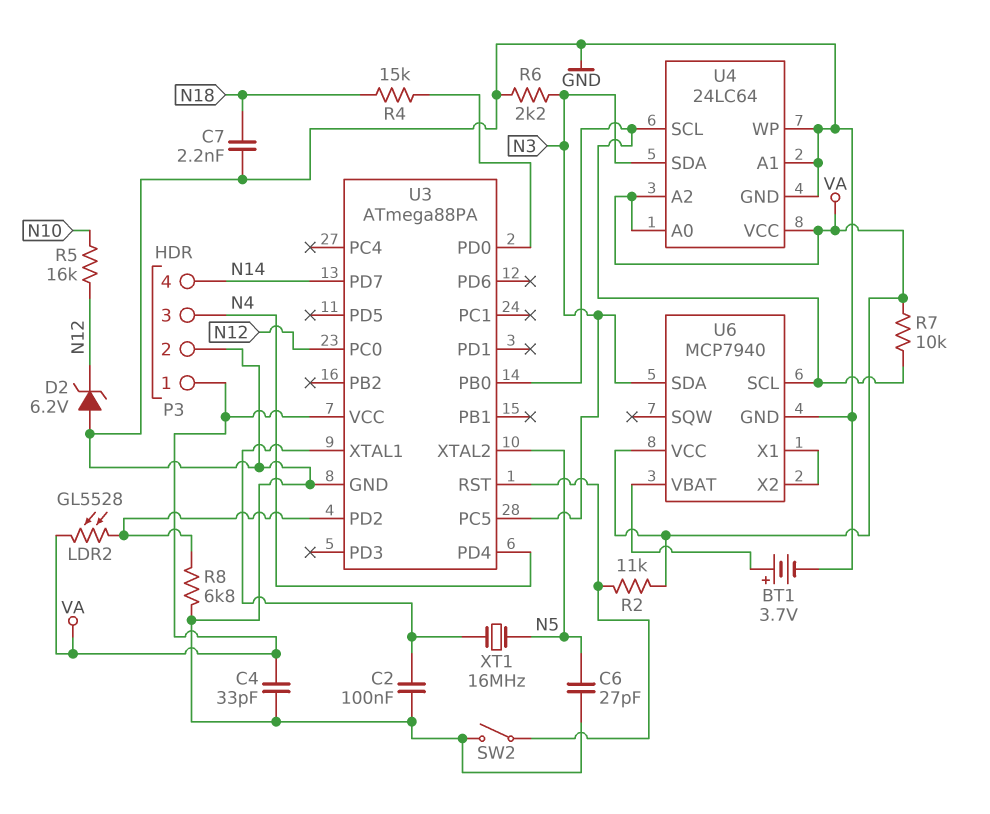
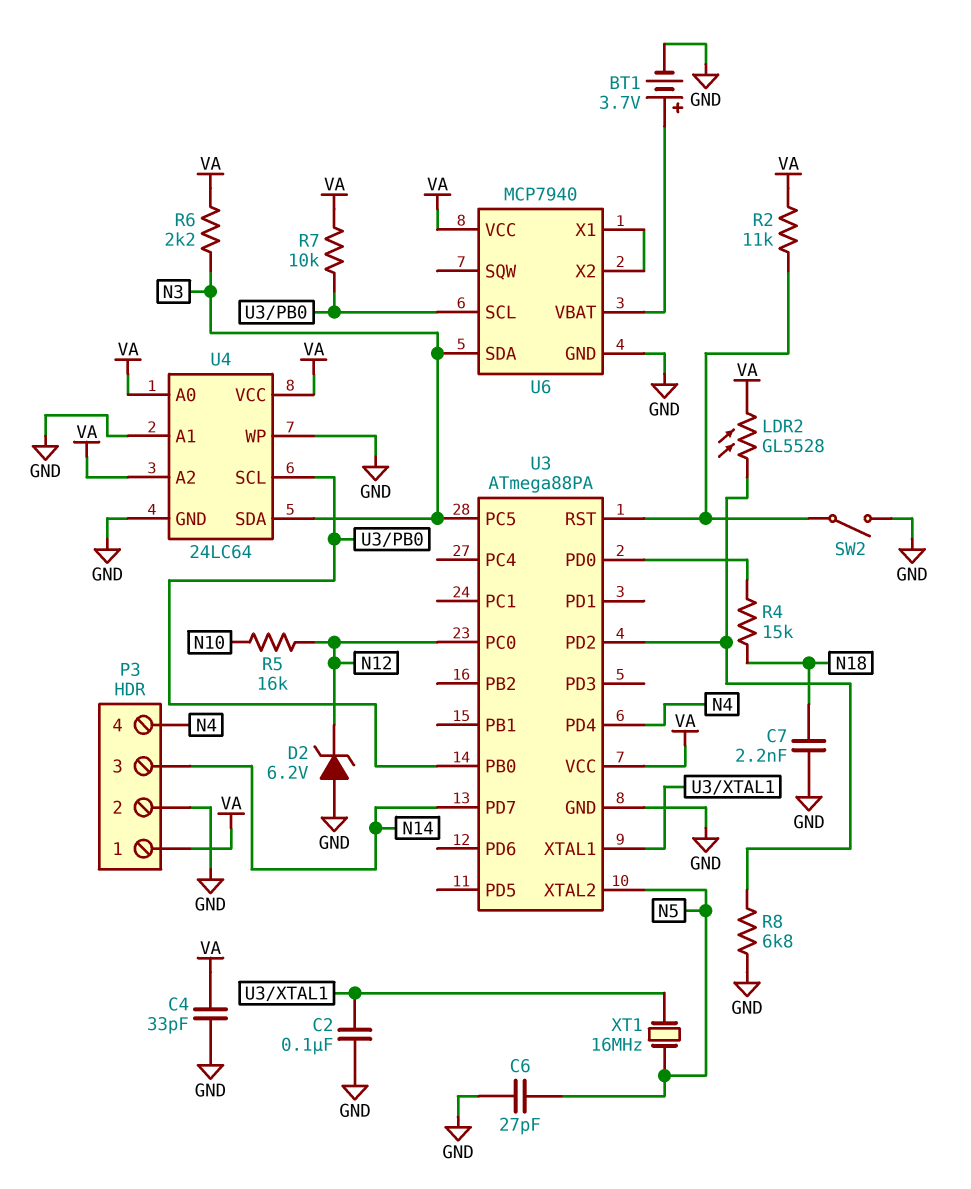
P3 pin 3: N4 -> N14
P3 pin 4: N14 -> N4
R6: 2.2k (GND, N3) -> 2.2k (N3, VA)

